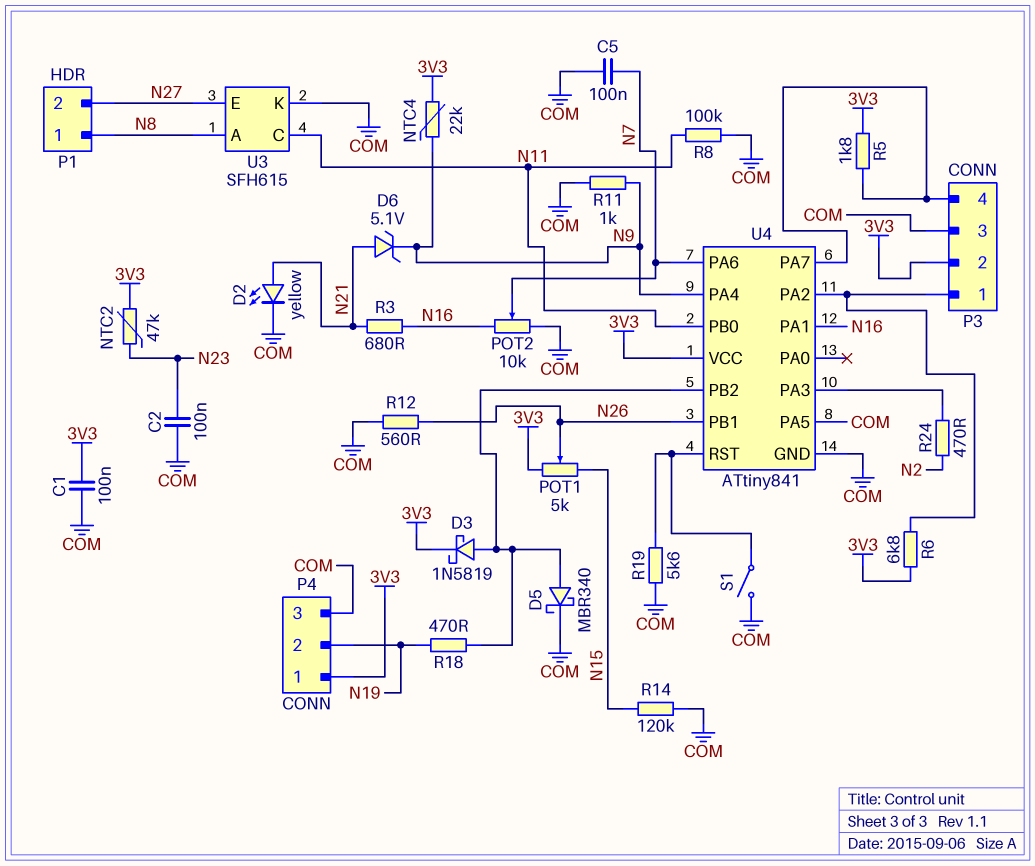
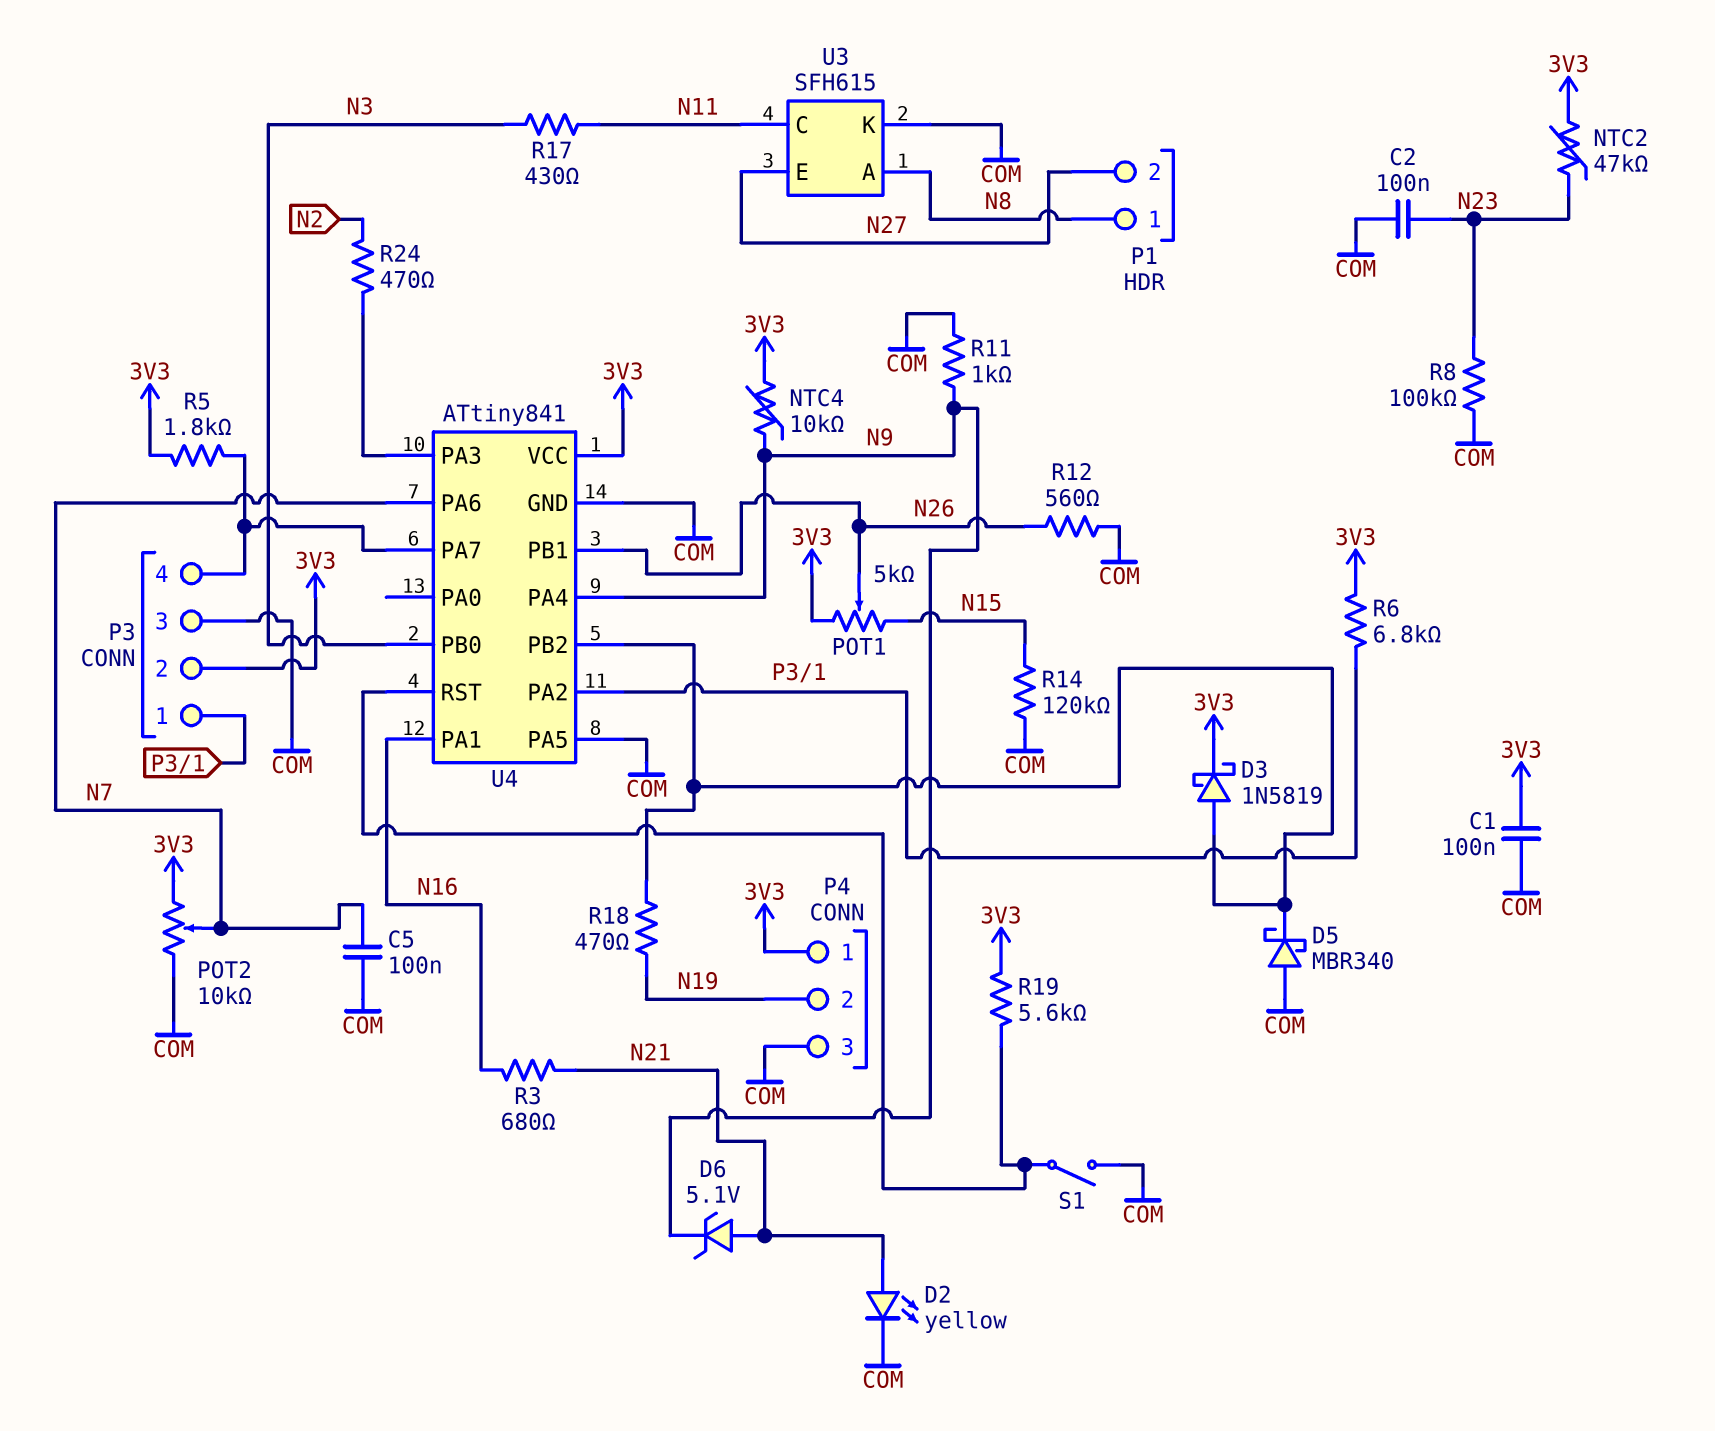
D5: schottky MBR340 (A U4/PB2, K COM) -> schottky MBR340 (A COM, K U4/PB2)
NTC4: 22k (3V3, N9) -> 10k (3V3, N9)
POT2: 10k (COM, N16, wiper N7) -> 10k (3V3, COM, wiper N7)
R8: 100k (COM, N11) -> 100k (COM, N23)
R17: none -> 430 (N3, N11)
R19: 5.6k (COM, U4/RST) -> 5.6k (3V3, U4/RST)
U4 pin PB0: N11 -> N3

